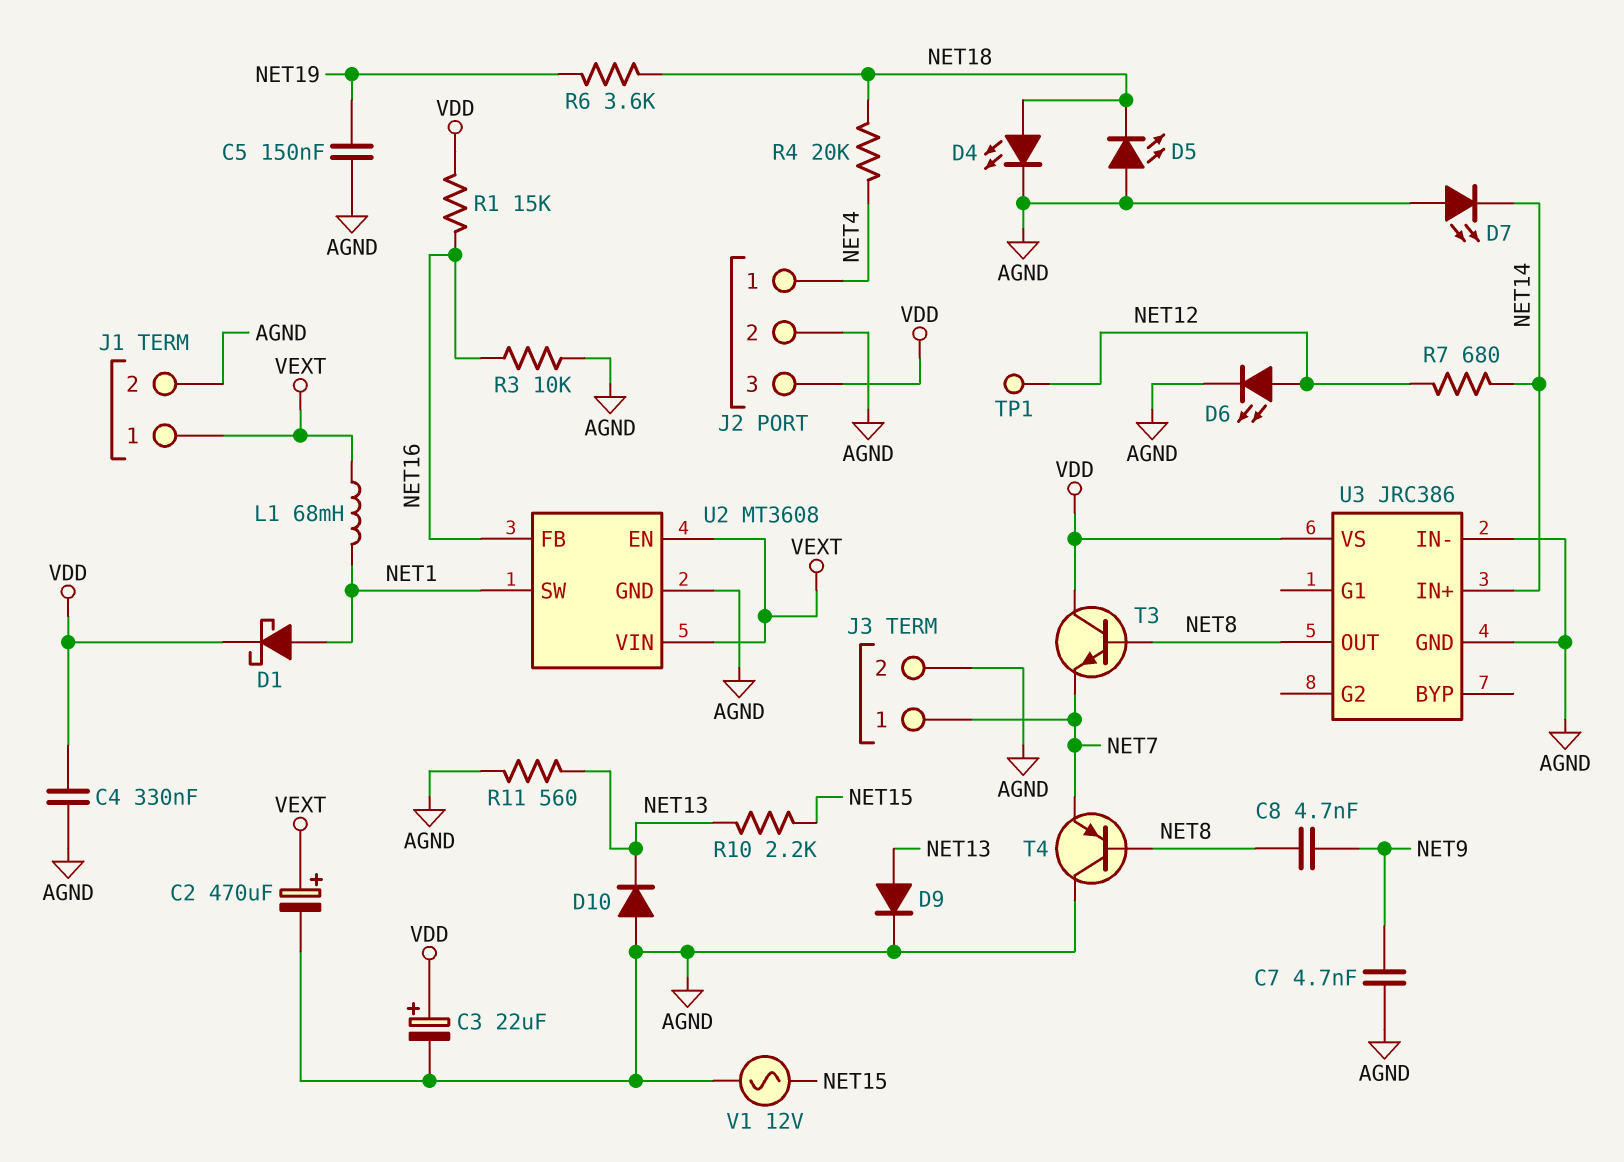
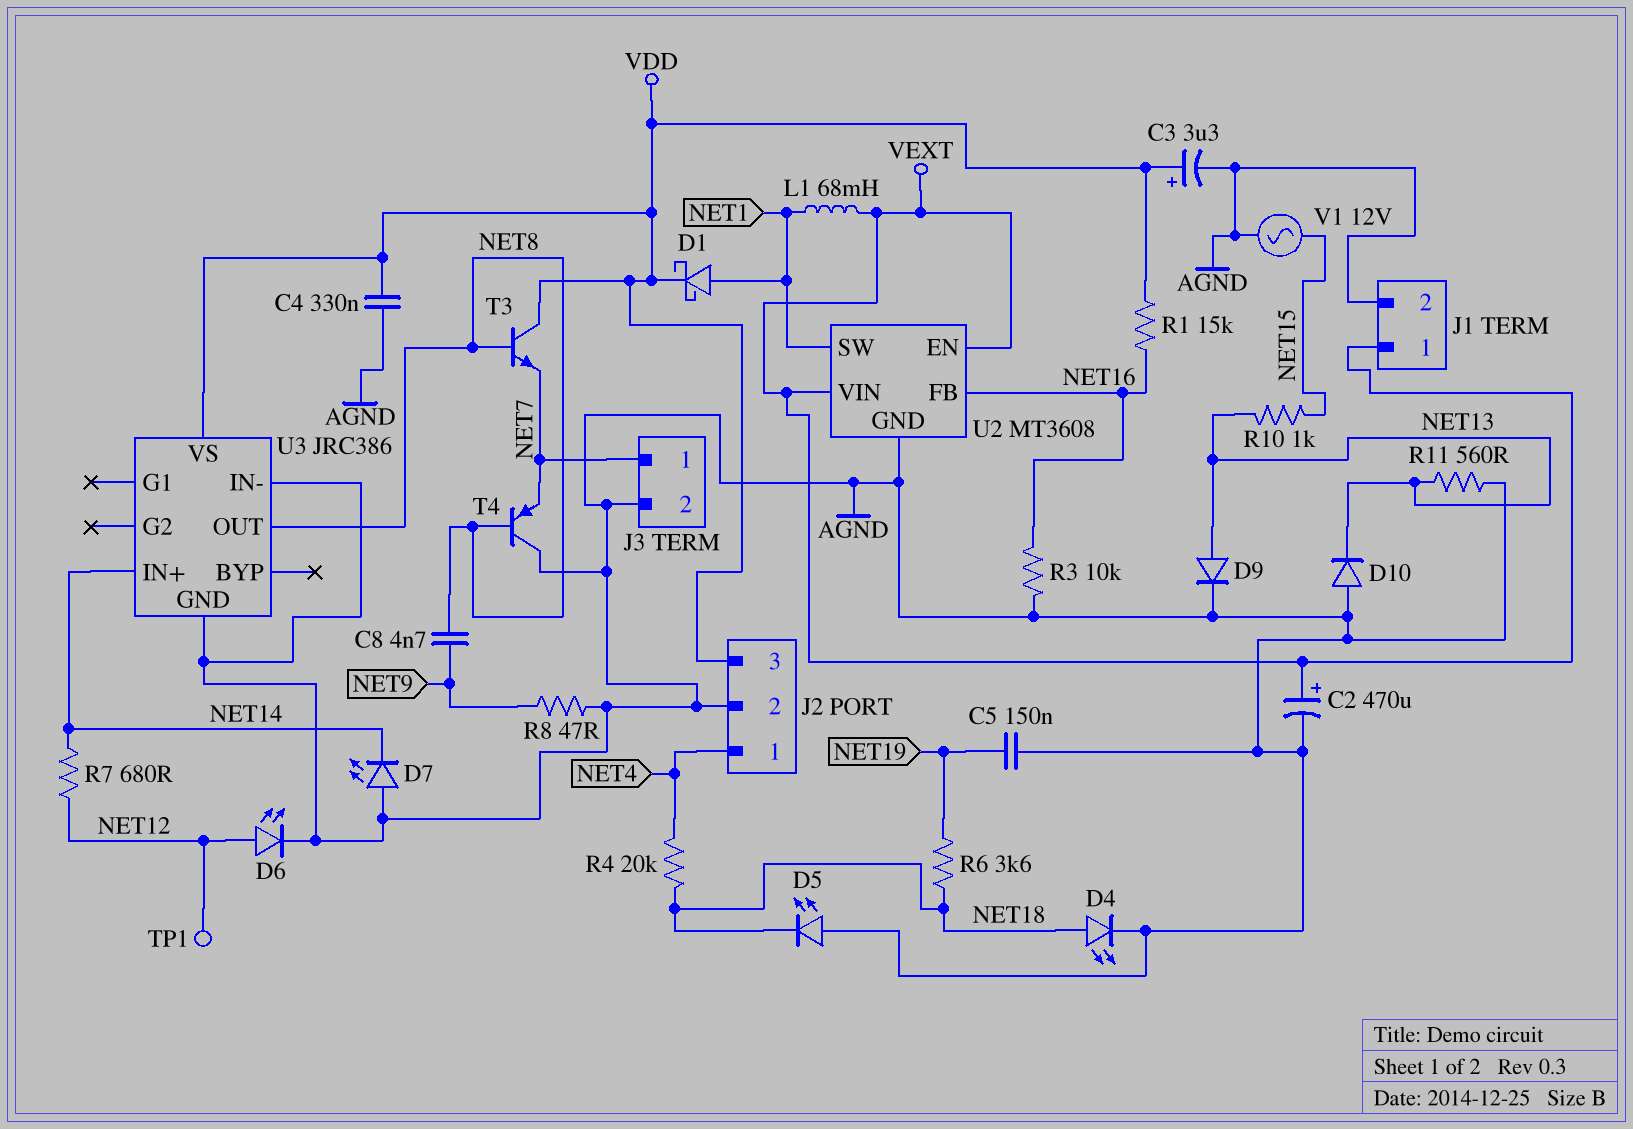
C3: 22uF (plus VDD, minus AGND) -> 3.3uF (plus VDD, minus AGND)
C7: 4.7nF (AGND, NET9) -> none
R8: none -> 47 (AGND, NET9)
R10: 2.2k (NET13, NET15) -> 1k (NET13, NET15)

